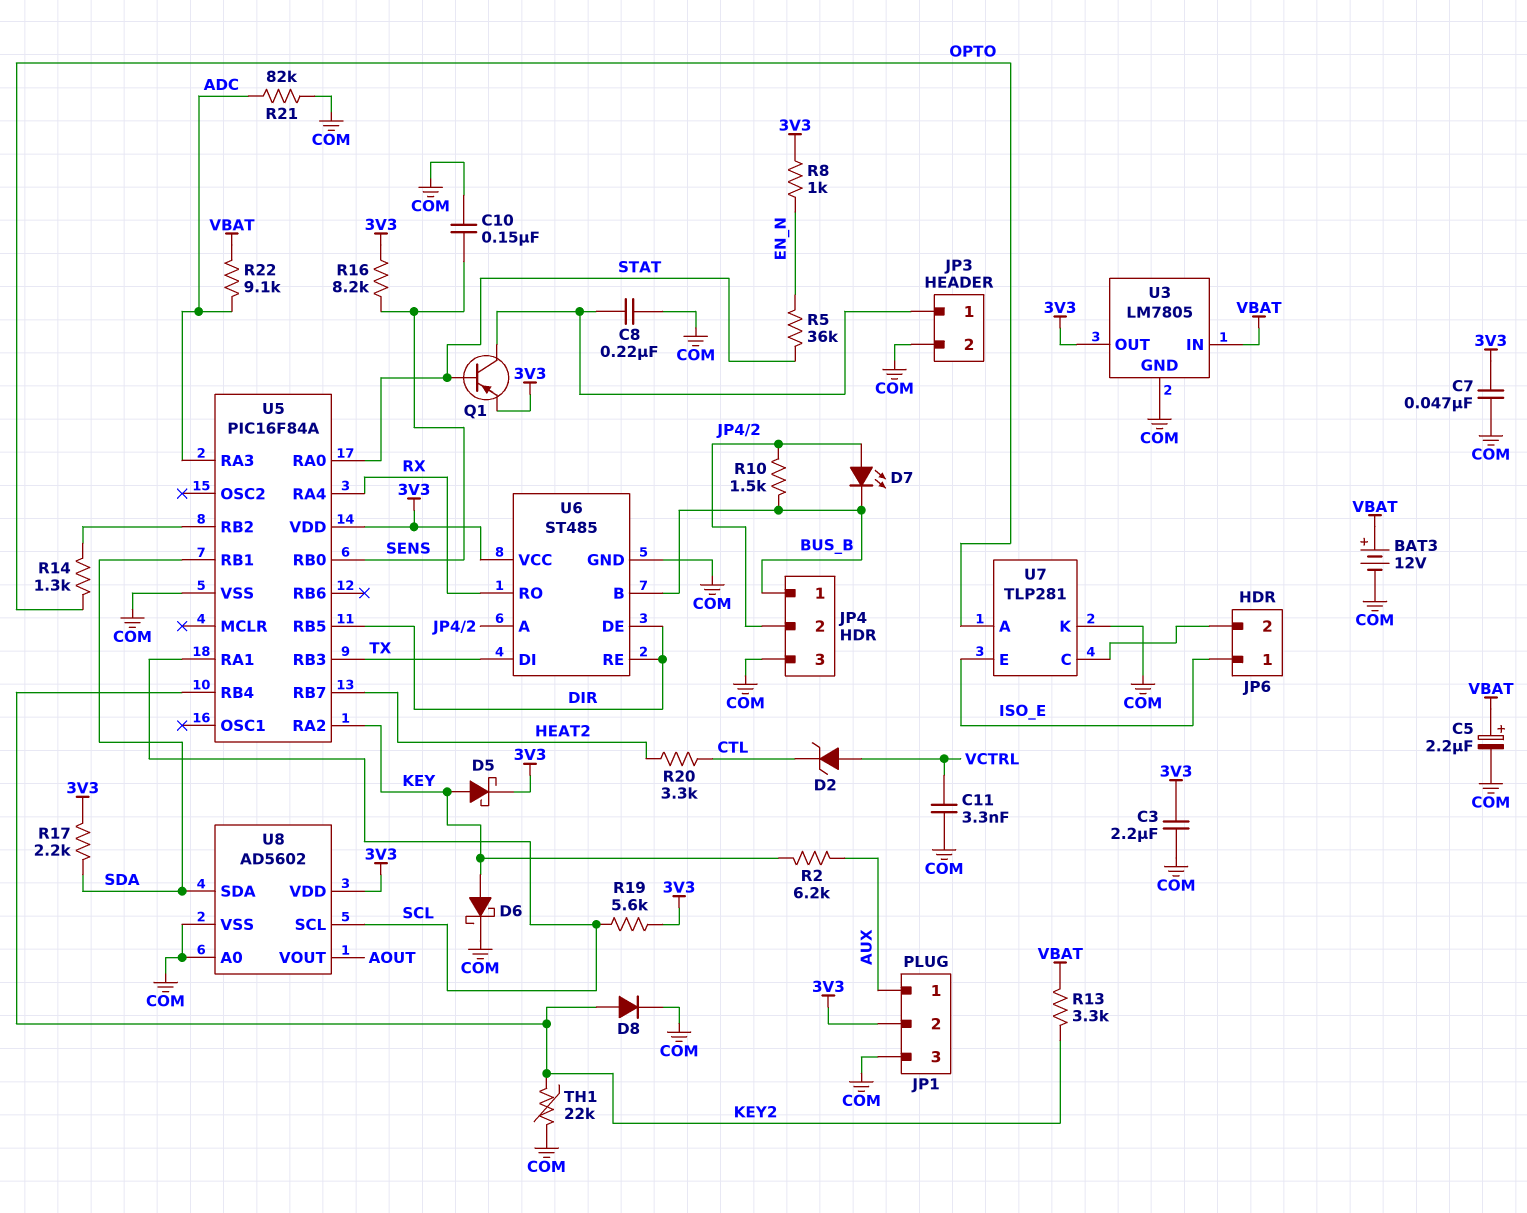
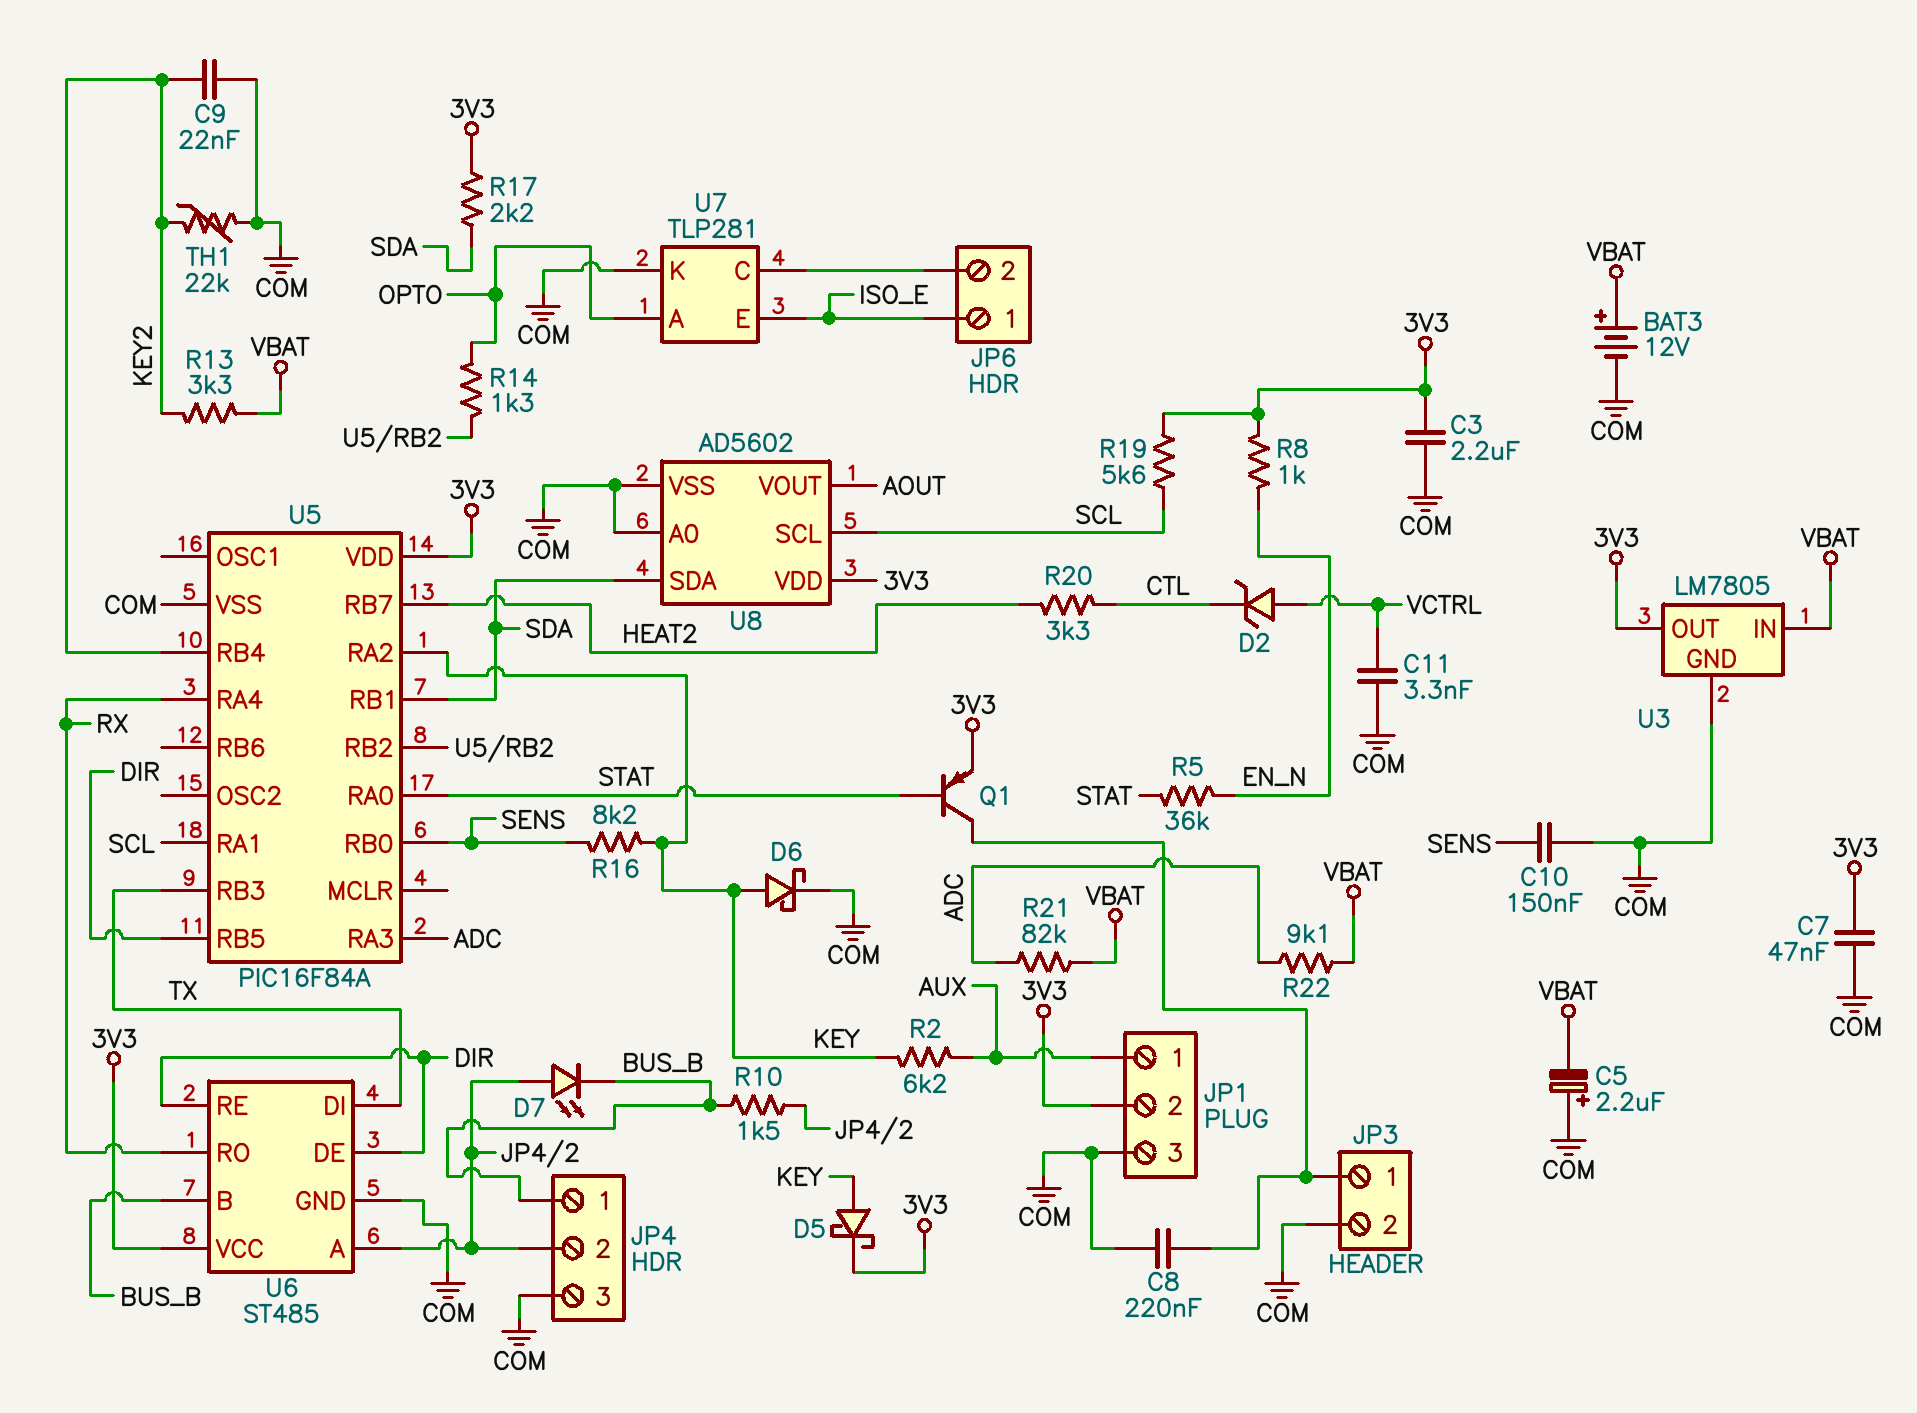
C5: 2.2uF (plus VBAT, minus COM) -> 2.2uF (plus COM, minus VBAT)
C9: none -> 22nF (COM, KEY2)
D8: diode (A KEY2, K COM) -> none
R16: 8.2k (3V3, SENS) -> 8.2k (KEY, SENS)
R21: 82k (ADC, COM) -> 82k (ADC, VBAT)

